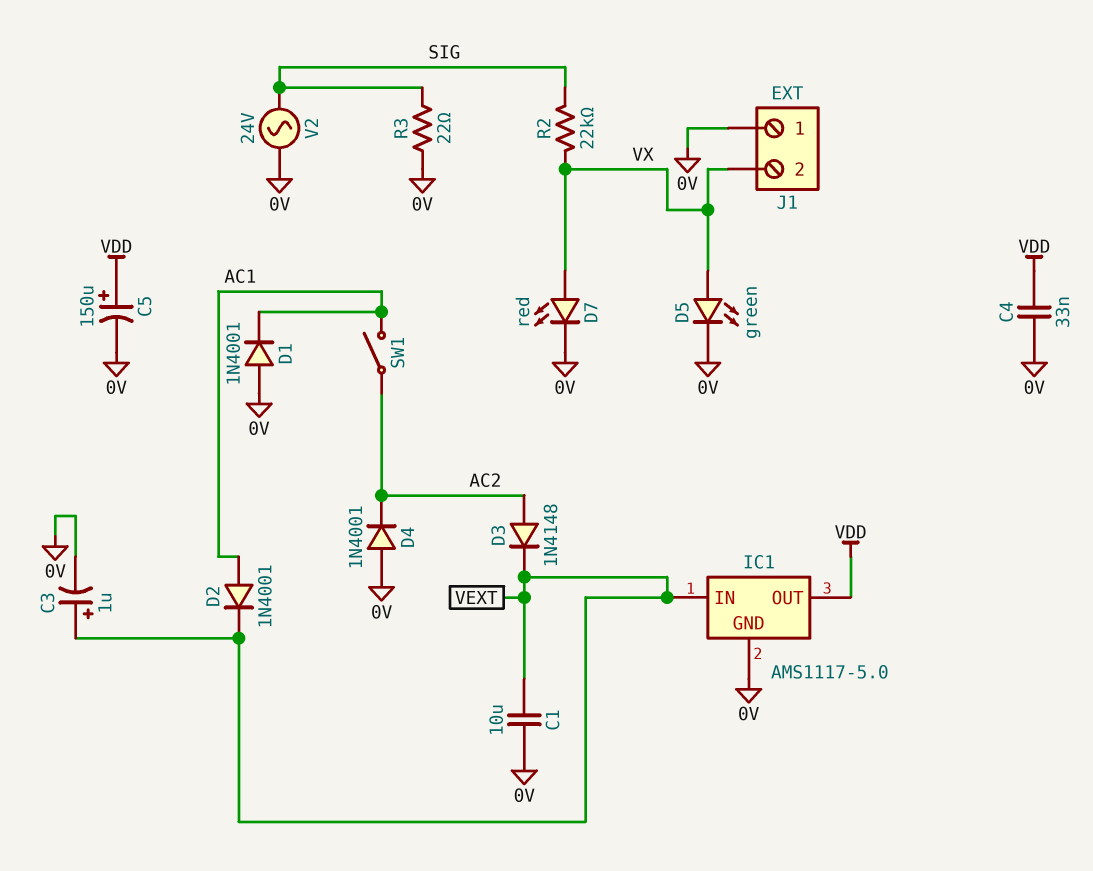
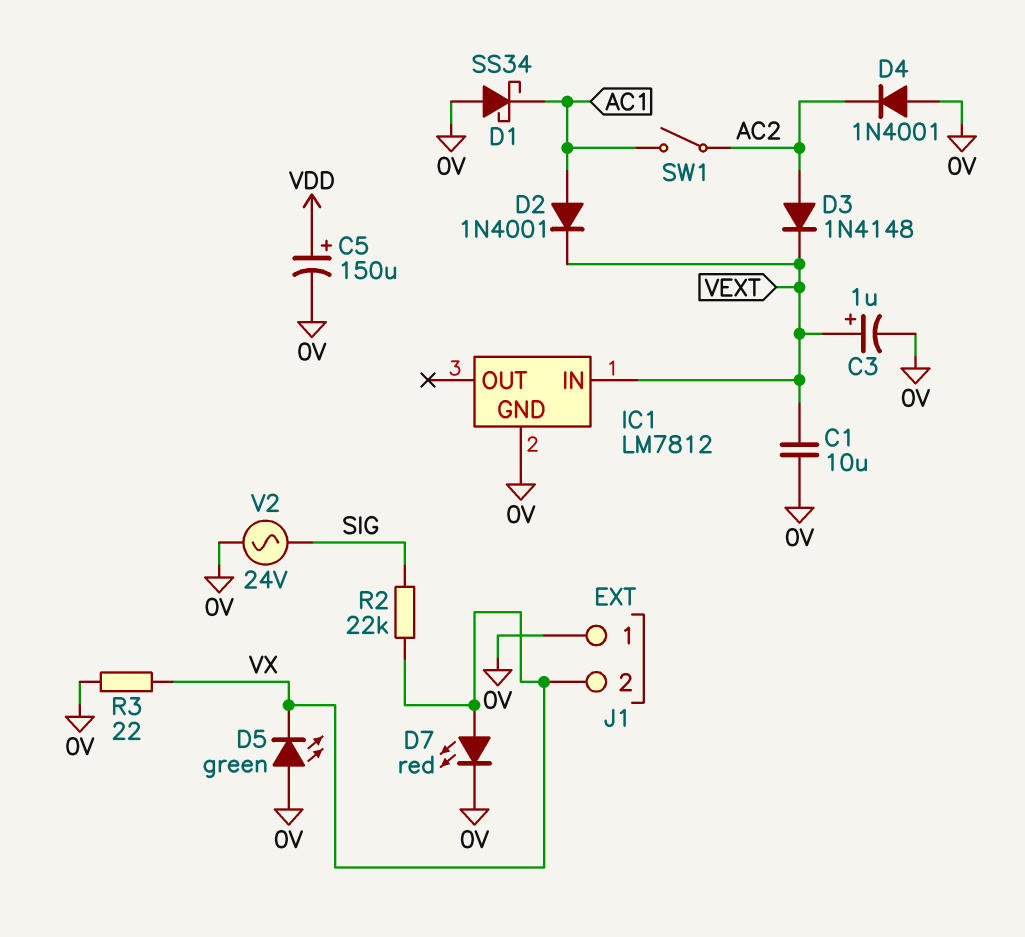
C4: 33nF (0V, VDD) -> none
D1: diode 1N4001 (A 0V, K AC1) -> schottky SS34 (A 0V, K AC1)
D5: LED green (A VX, K 0V) -> LED green (A 0V, K VX)
IC1: AMS1117-5.0 -> LM7812
IC1 pin OUT: VDD -> none
R3: 22 (0V, SIG) -> 22 (0V, VX)

